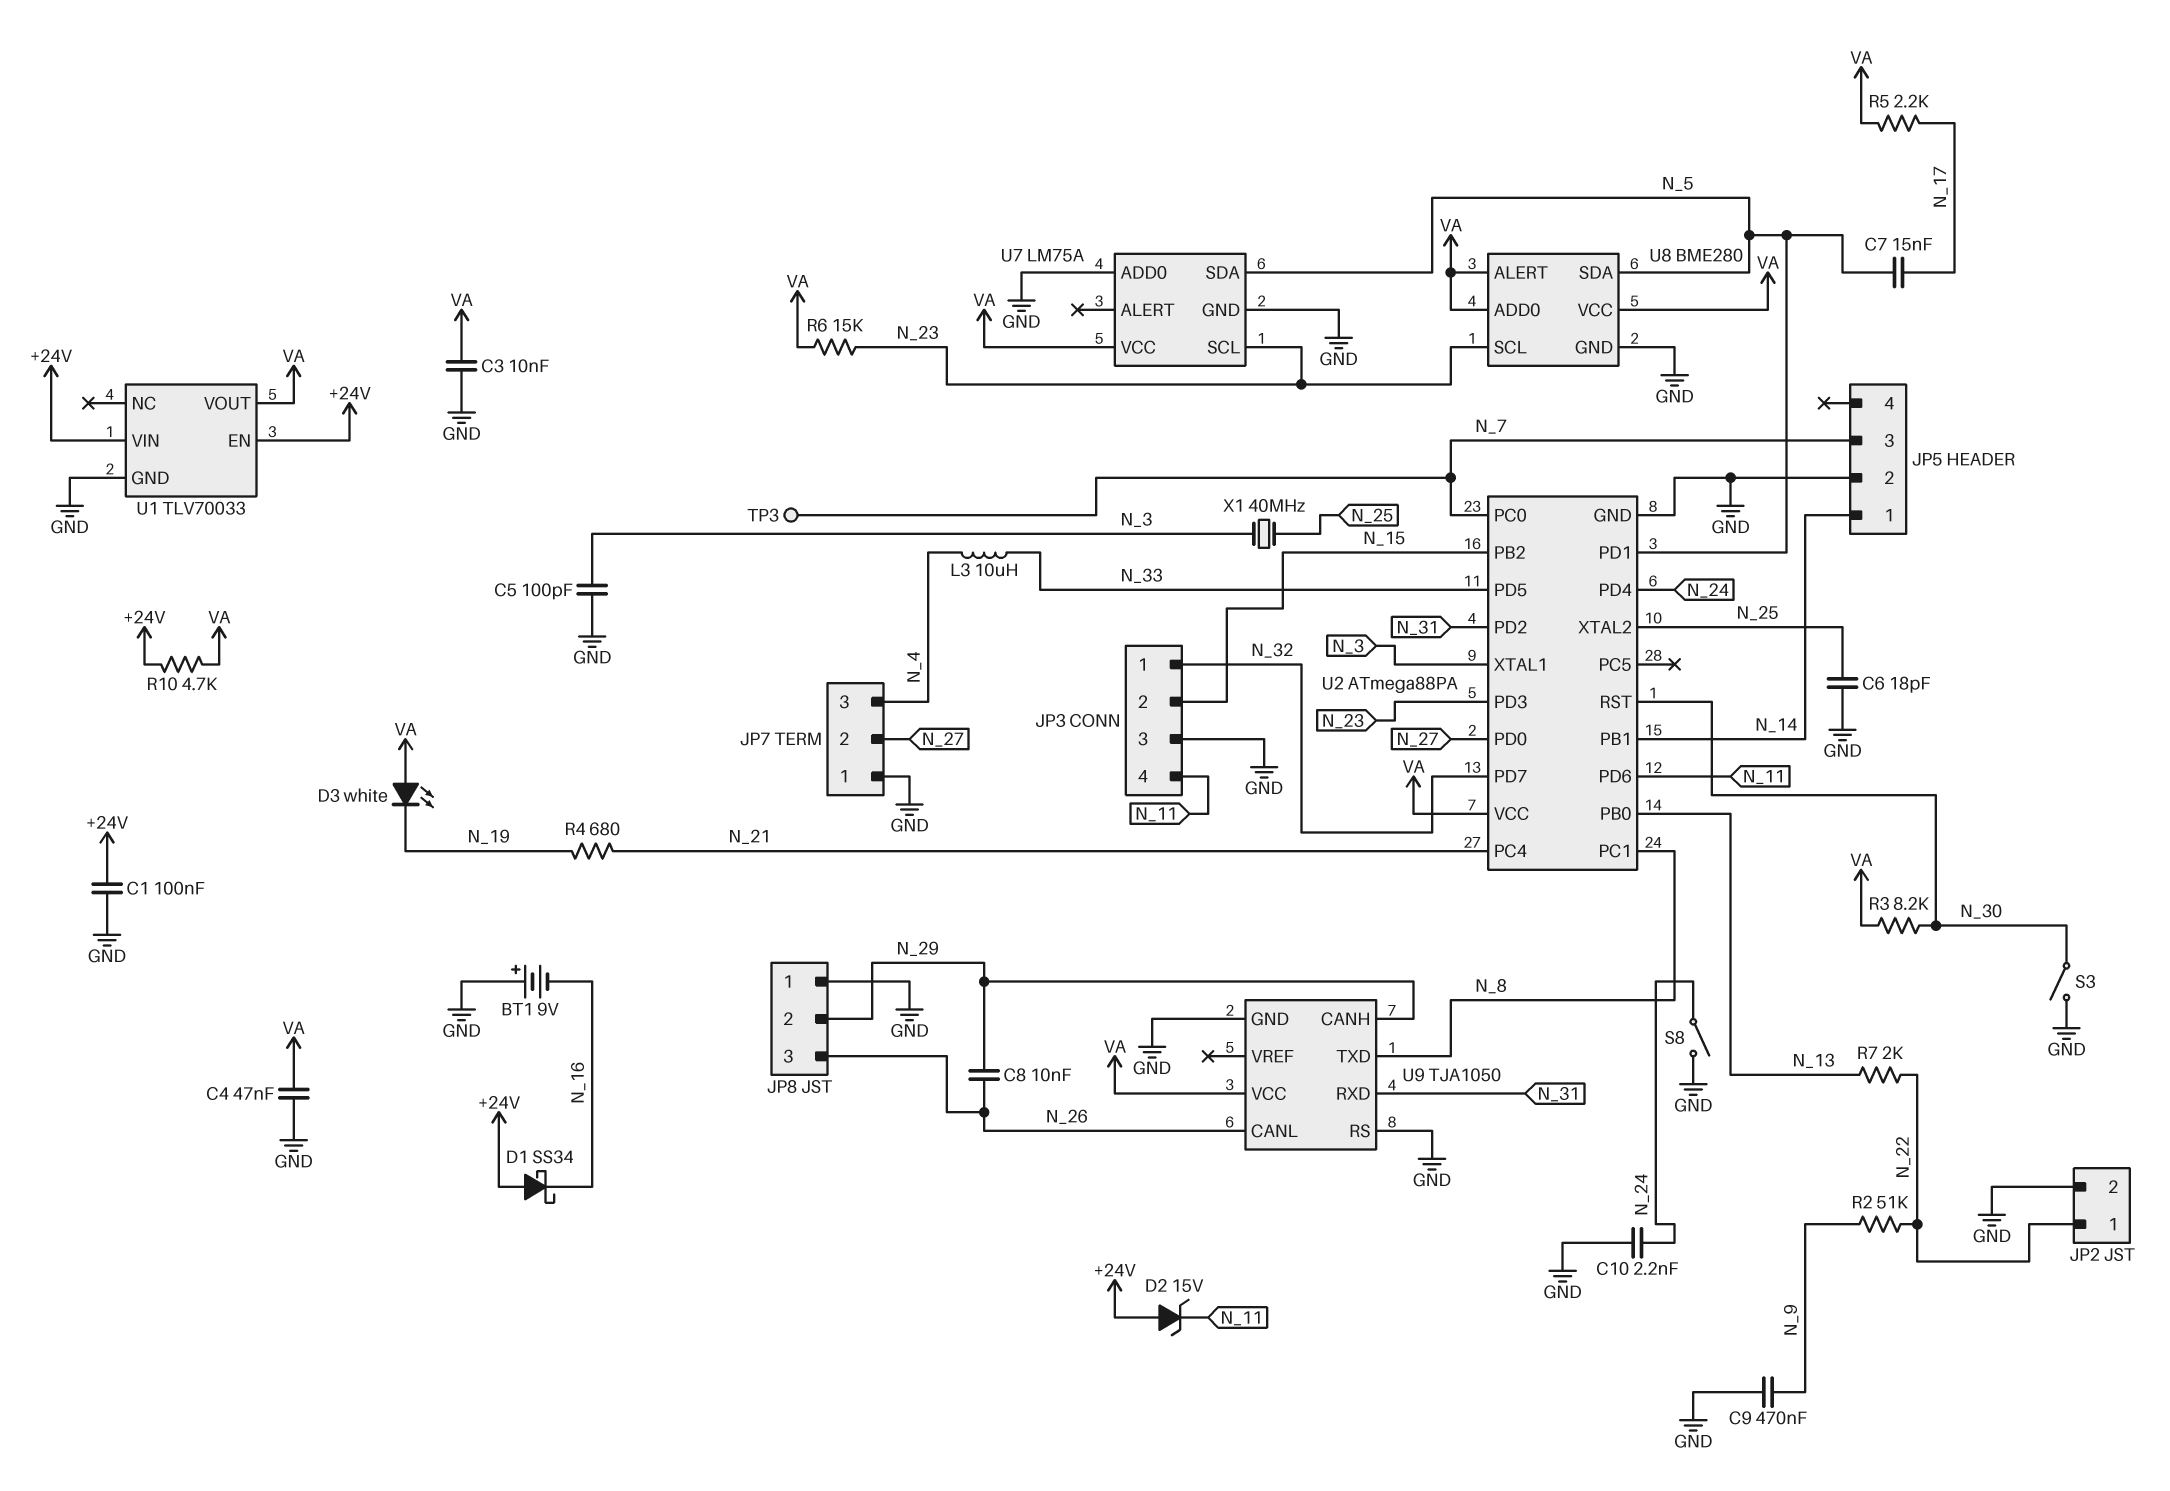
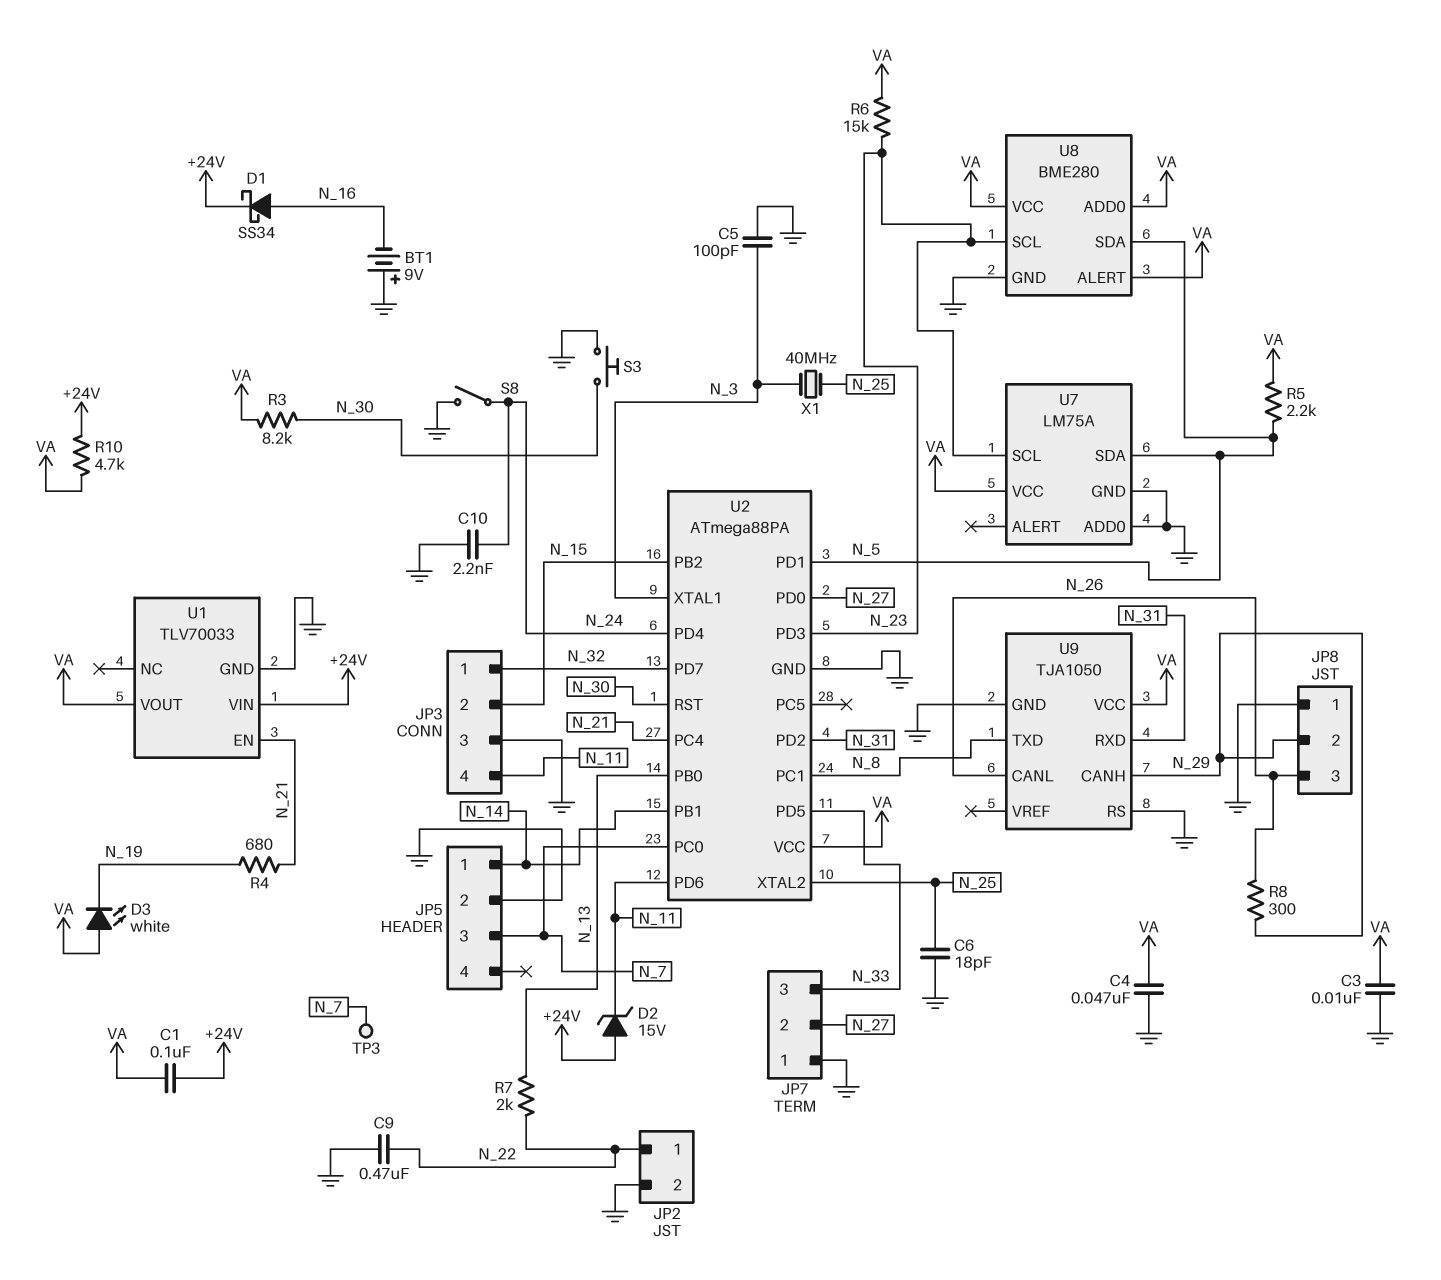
C1: 100nF (+24V, GND) -> 100nF (+24V, VA)
C7: 15nF (N_5, N_17) -> none
C8: 10nF (N_26, N_29) -> none
C9: 470nF (GND, N_9) -> 470nF (GND, N_22)
D1: schottky SS34 (A +24V, K N_16) -> schottky SS34 (A N_16, K +24V)
JP7 pin 3: N_4 -> N_33
L3: 10uH (N_4, N_33) -> none
R2: 51k (N_9, N_22) -> none
R5: 2.2k (N_17, VA) -> 2.2k (N_5, VA)
R8: none -> 300 (N_26, N_29)
S3: switch (GND, N_30) -> button (GND, N_30)
U1 pin EN: +24V -> N_21

